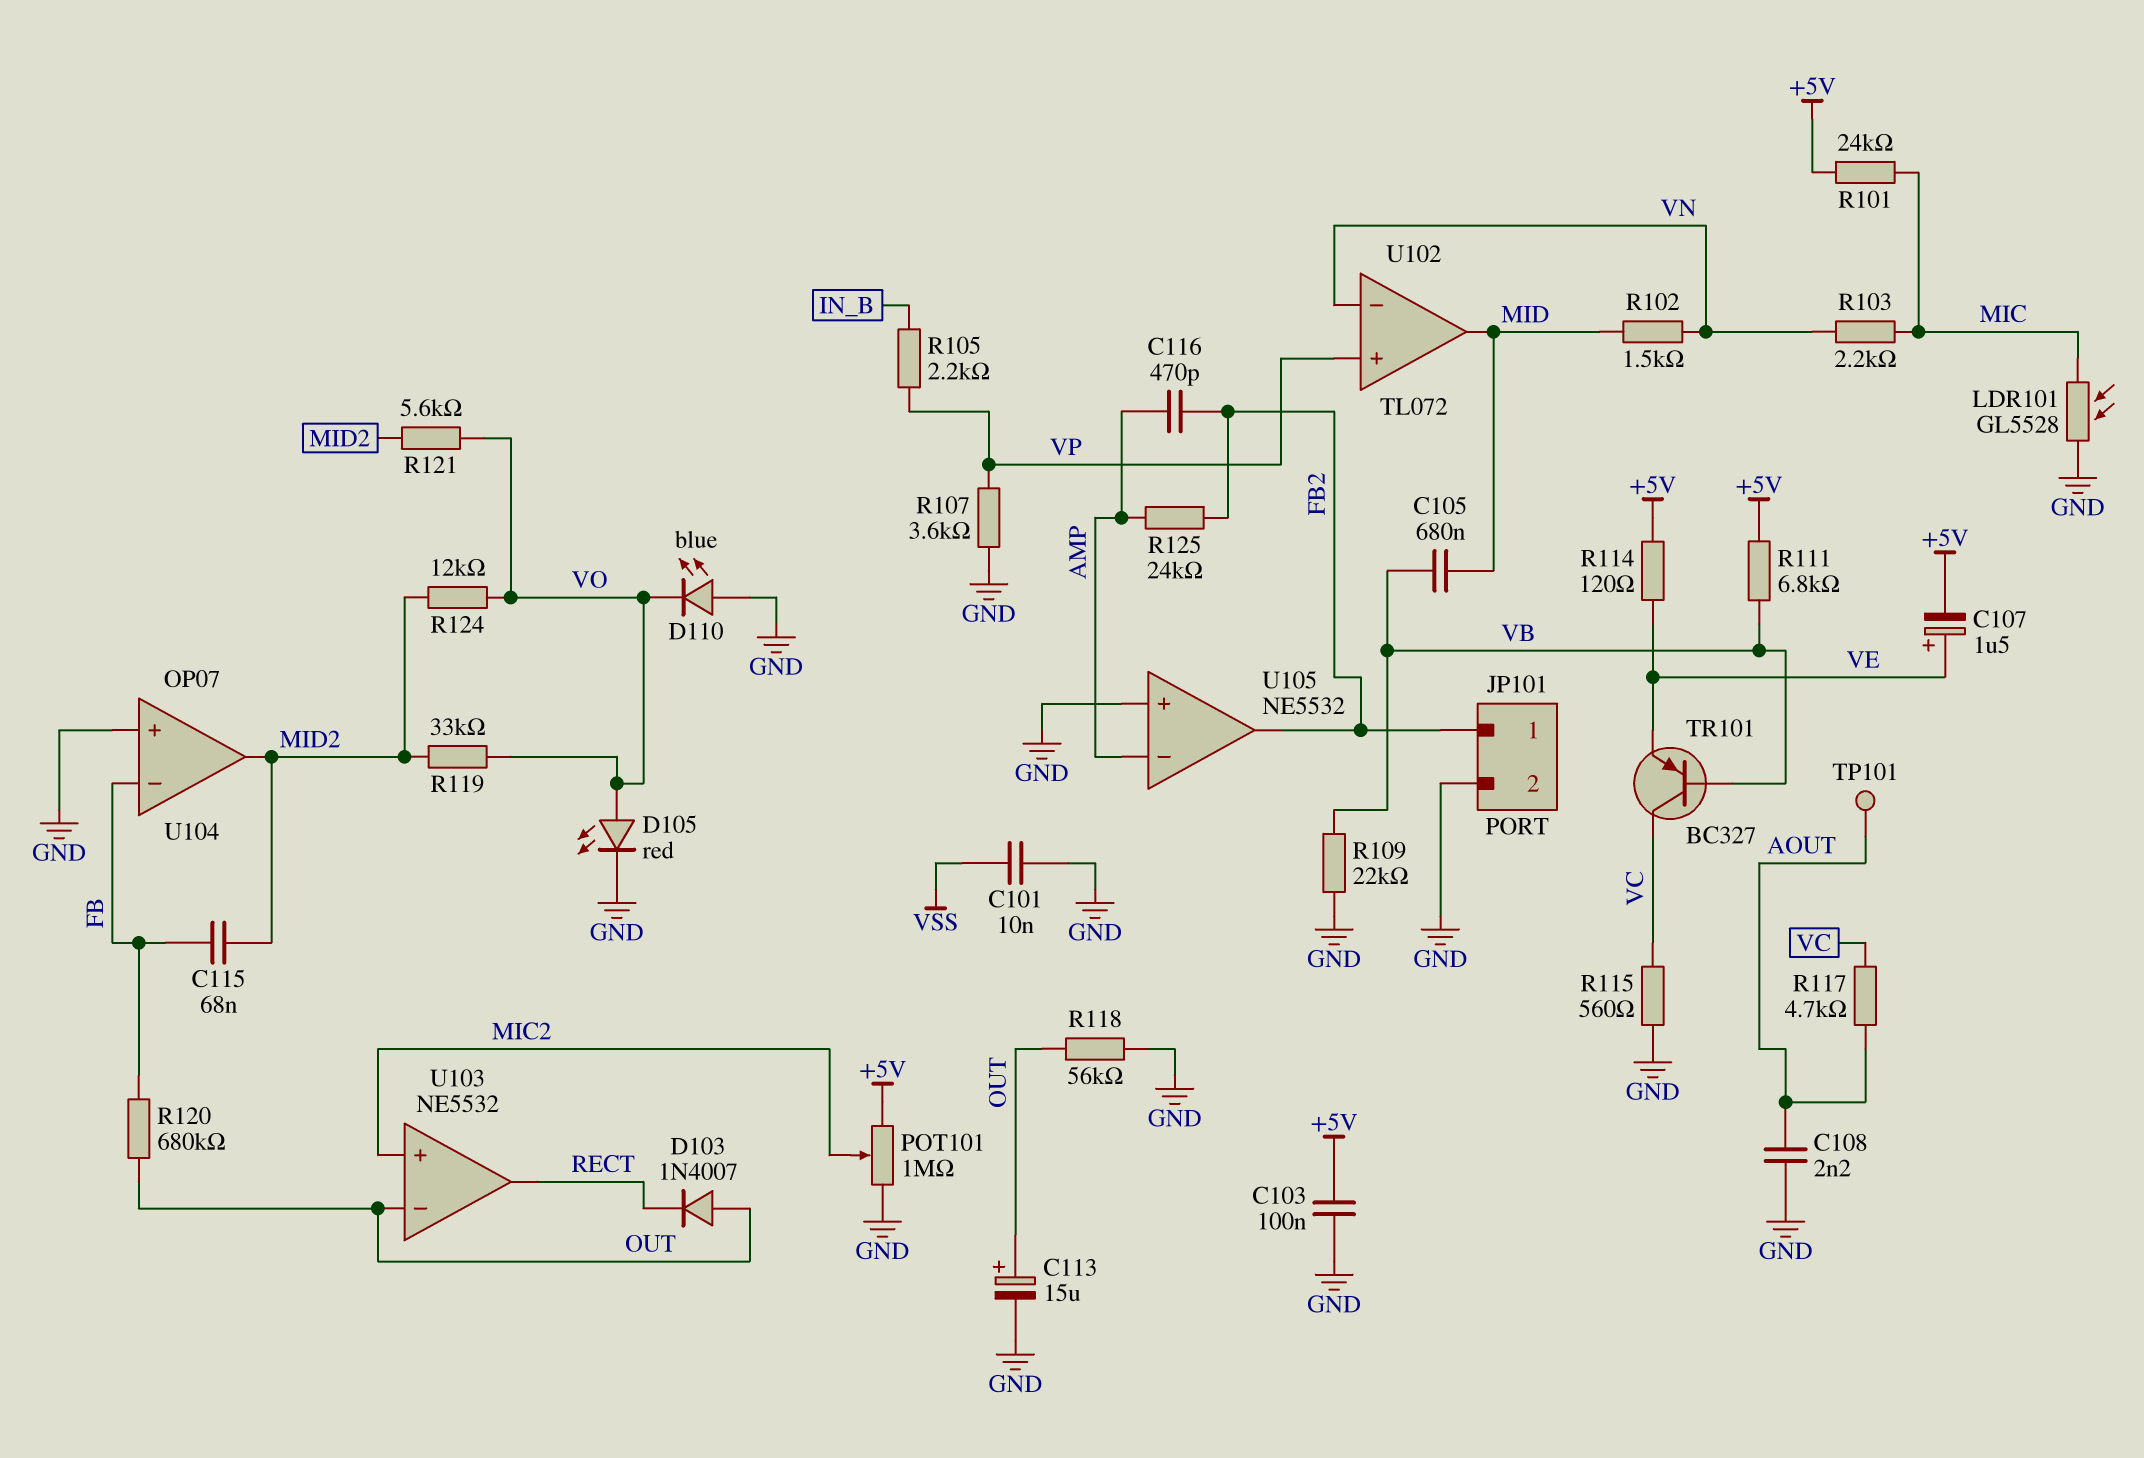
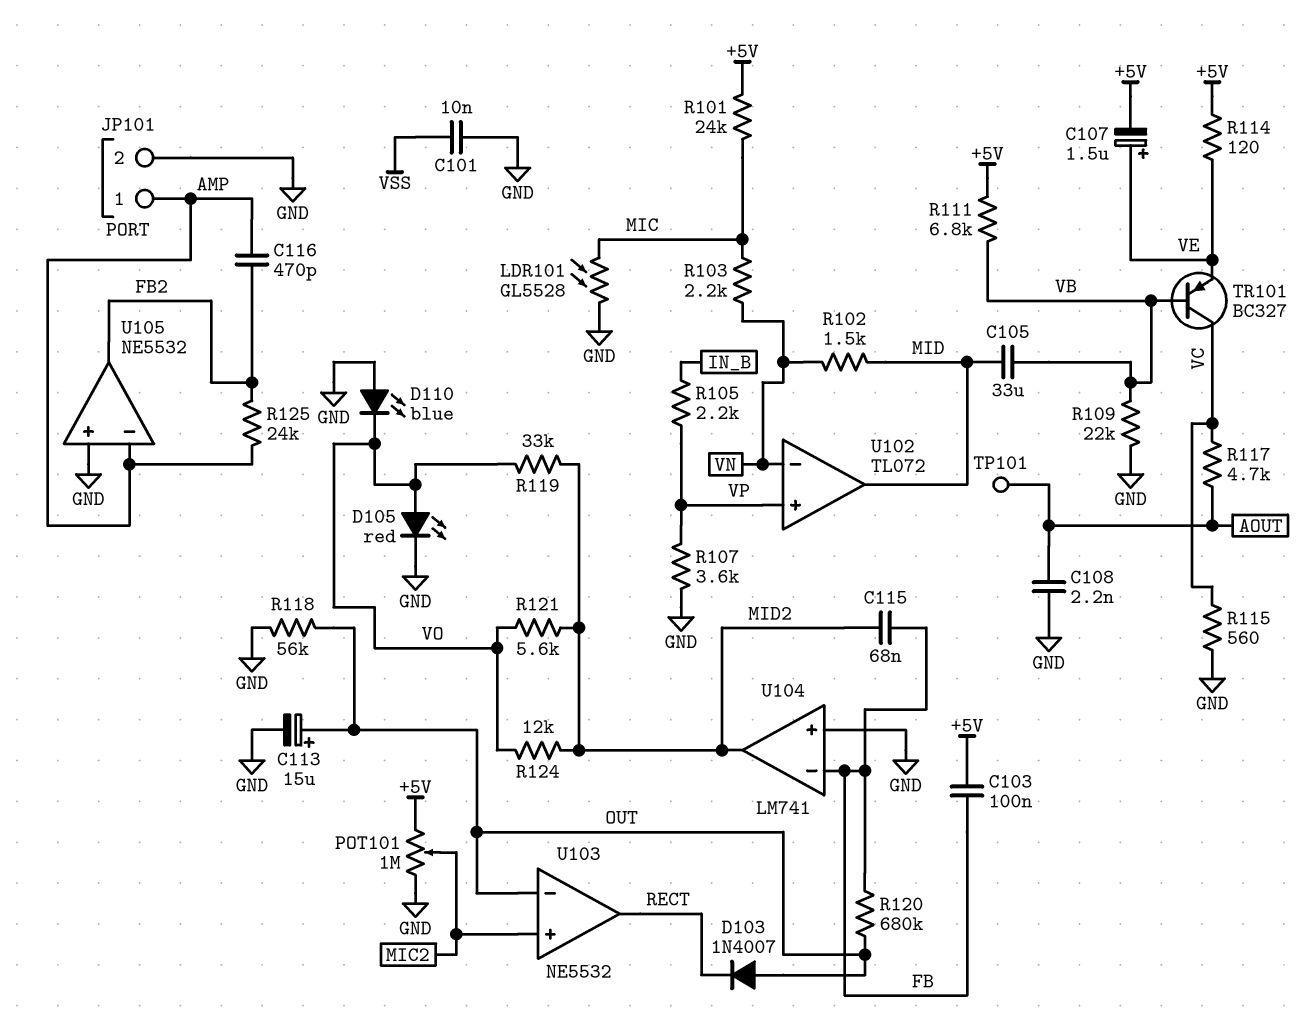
C103: 100nF (+5V, GND) -> 100nF (+5V, FB)
C105: 680nF (MID, VB) -> 33uF (MID, VB)
JP101 pin 1: FB2 -> AMP
U104: OP07 -> LM741

